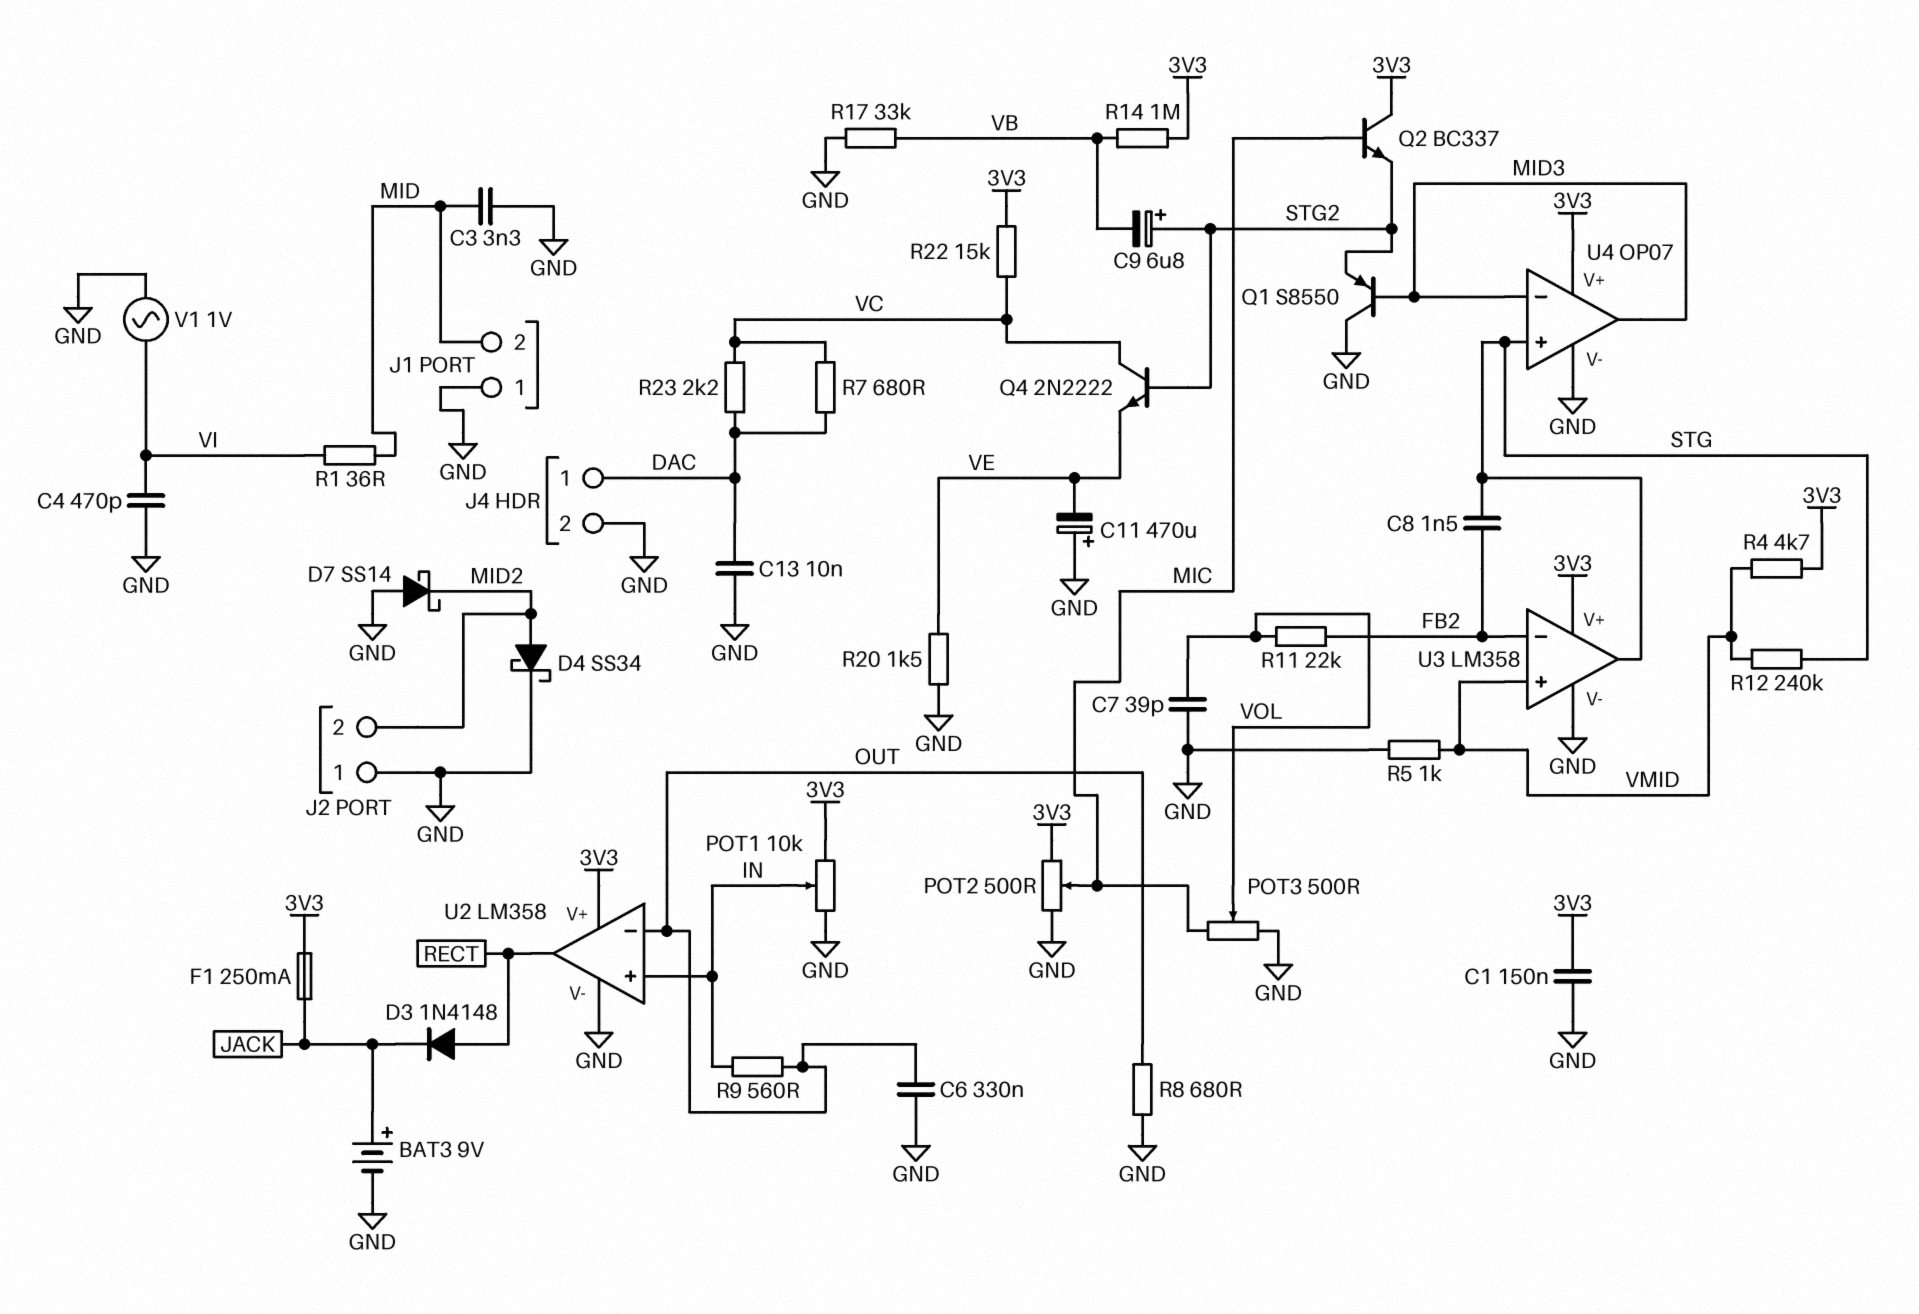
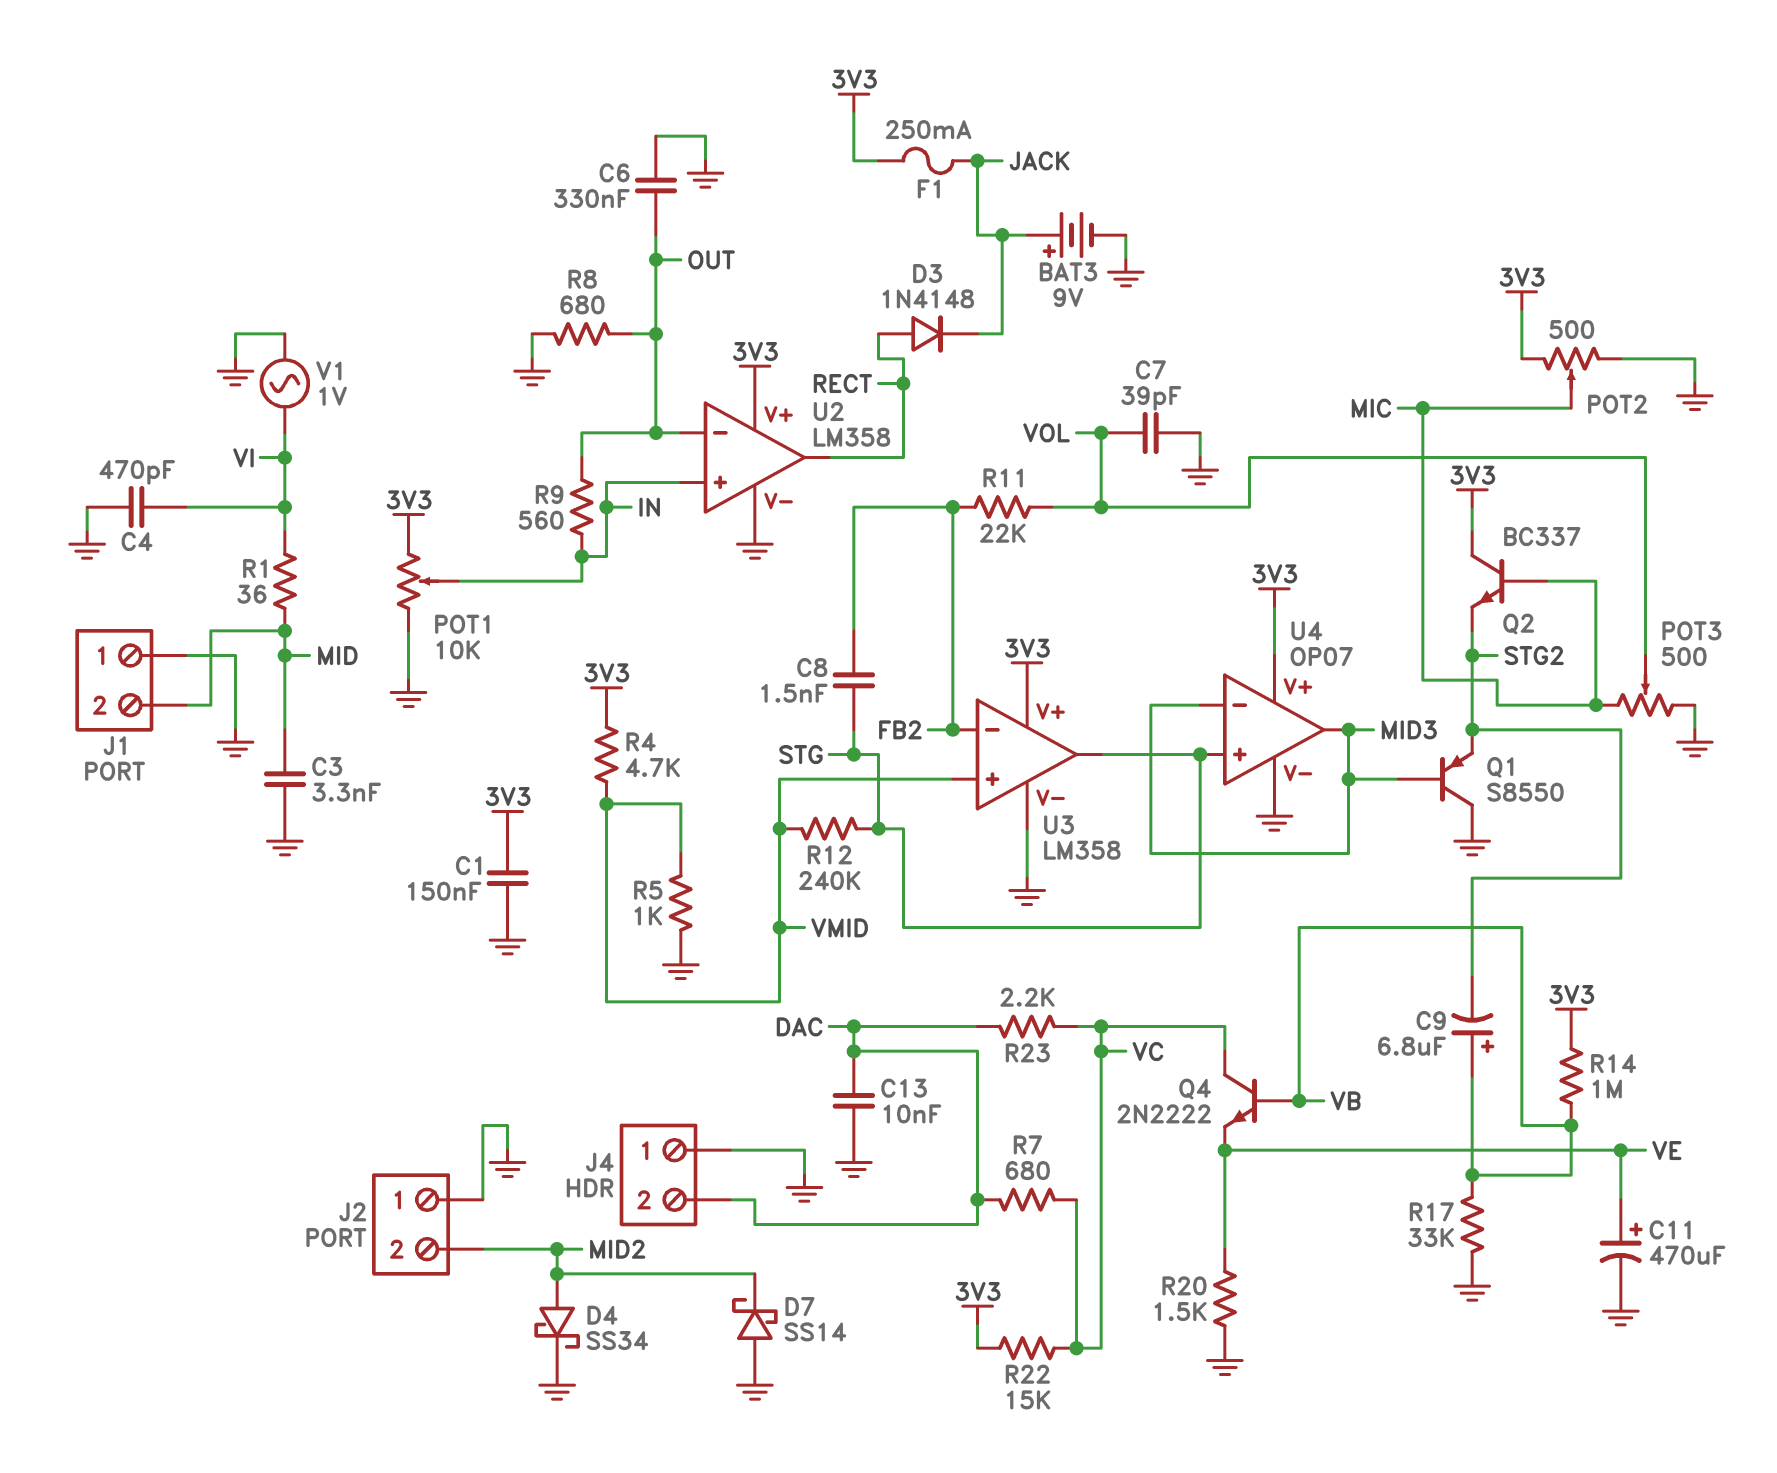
C9: 6.8uF (plus STG2, minus VB) -> 6.8uF (plus VB, minus STG2)
C11: 470uF (plus GND, minus VE) -> 470uF (plus VE, minus GND)
J4 pin 1: DAC -> GND
J4 pin 2: GND -> DAC
Q4: NPN 2N2222 (B STG2, C VC, E VE) -> NPN 2N2222 (B VB, C VC, E VE)

